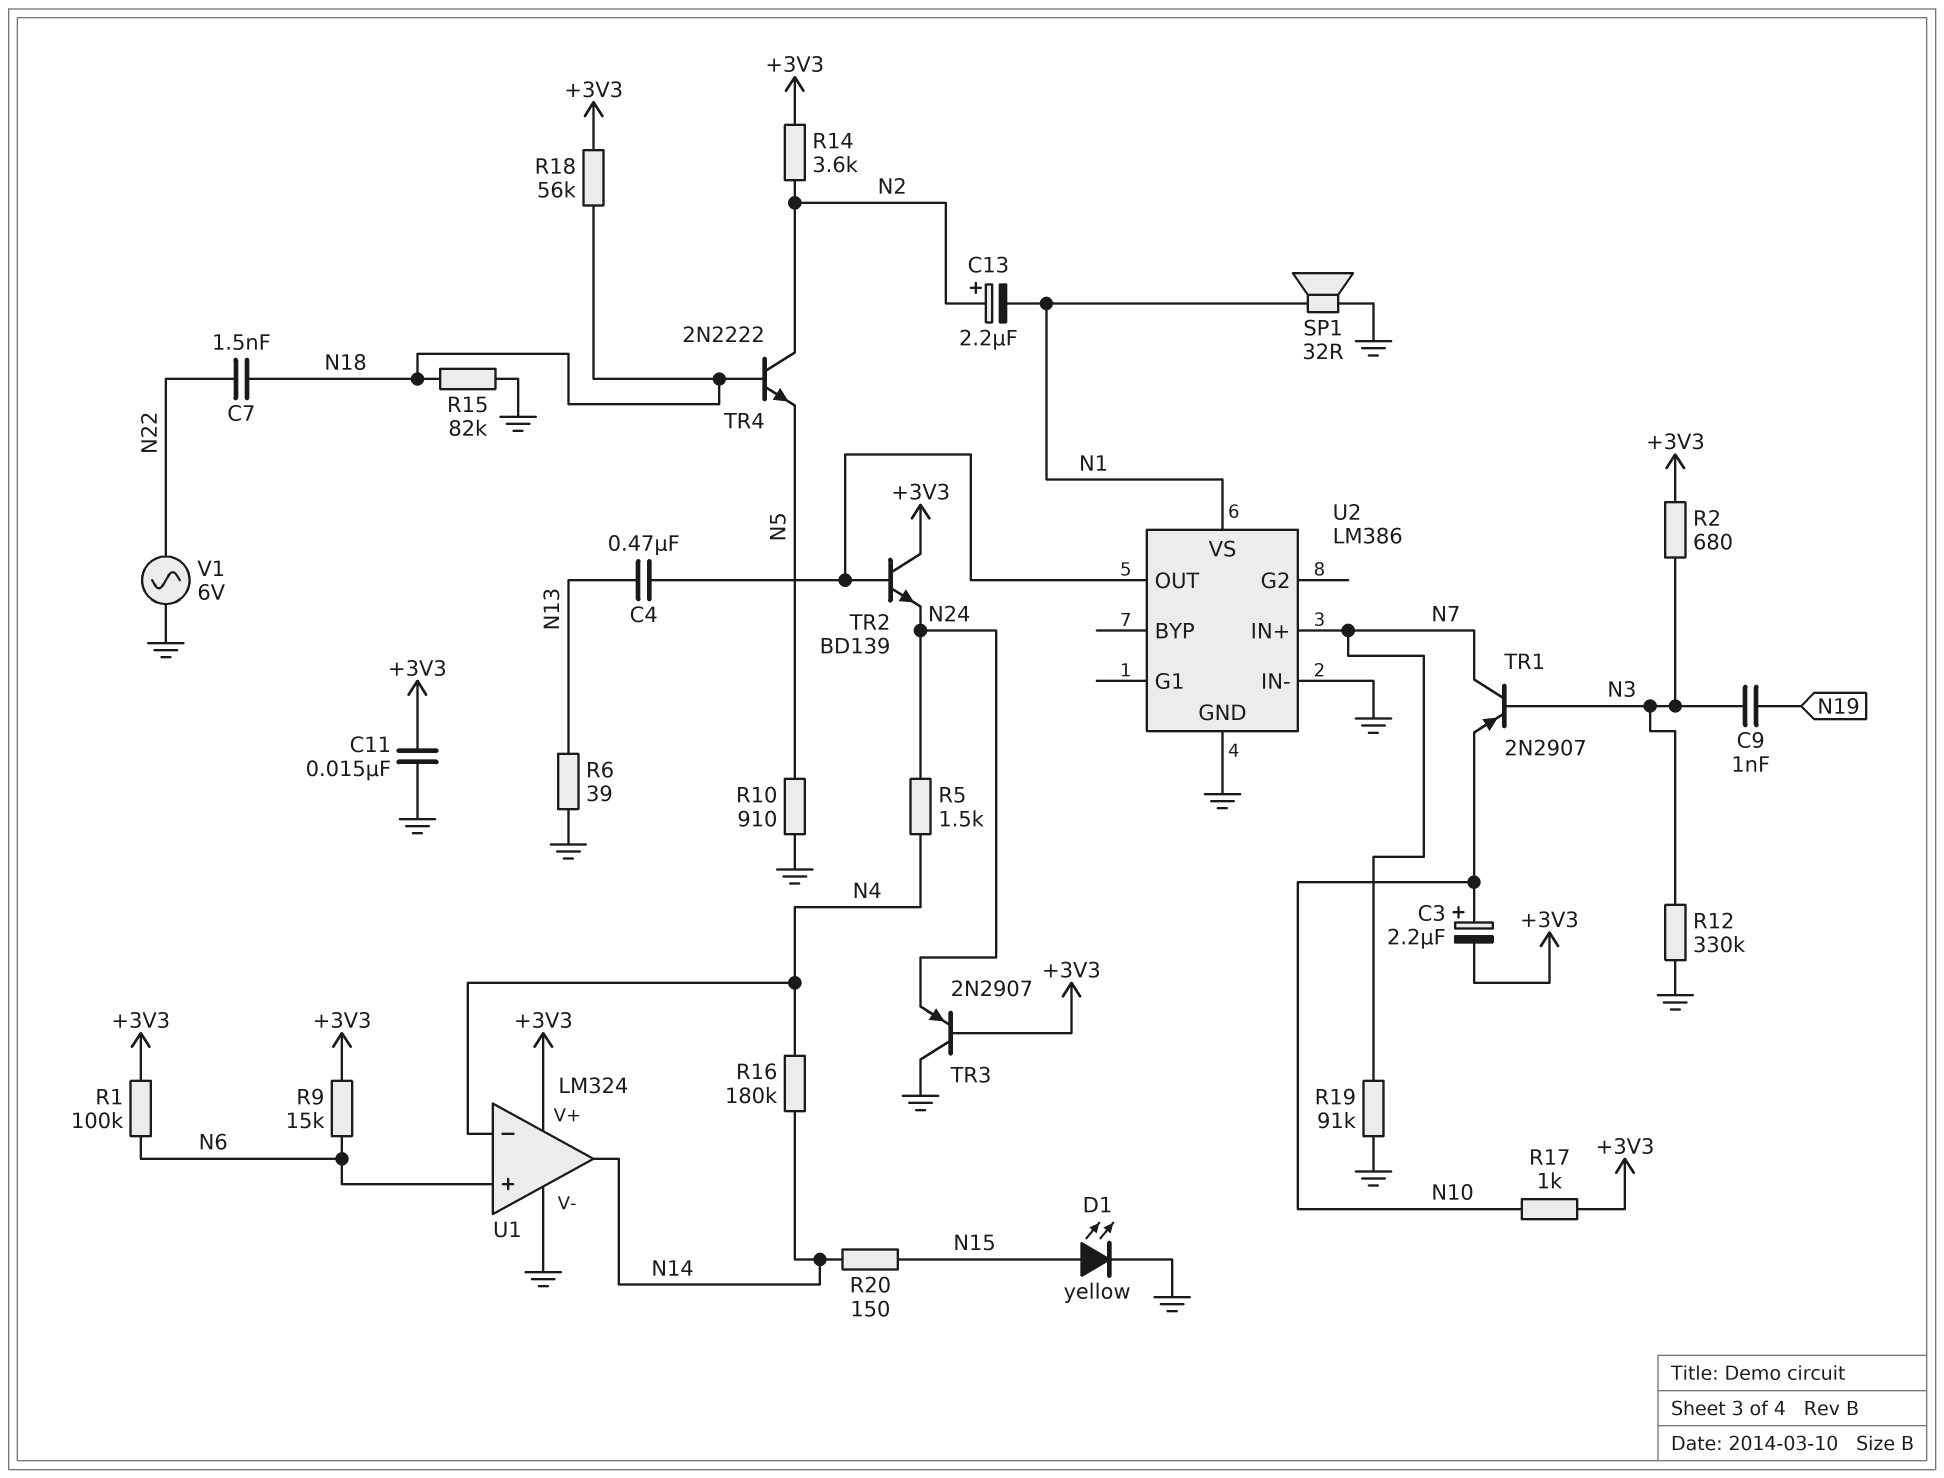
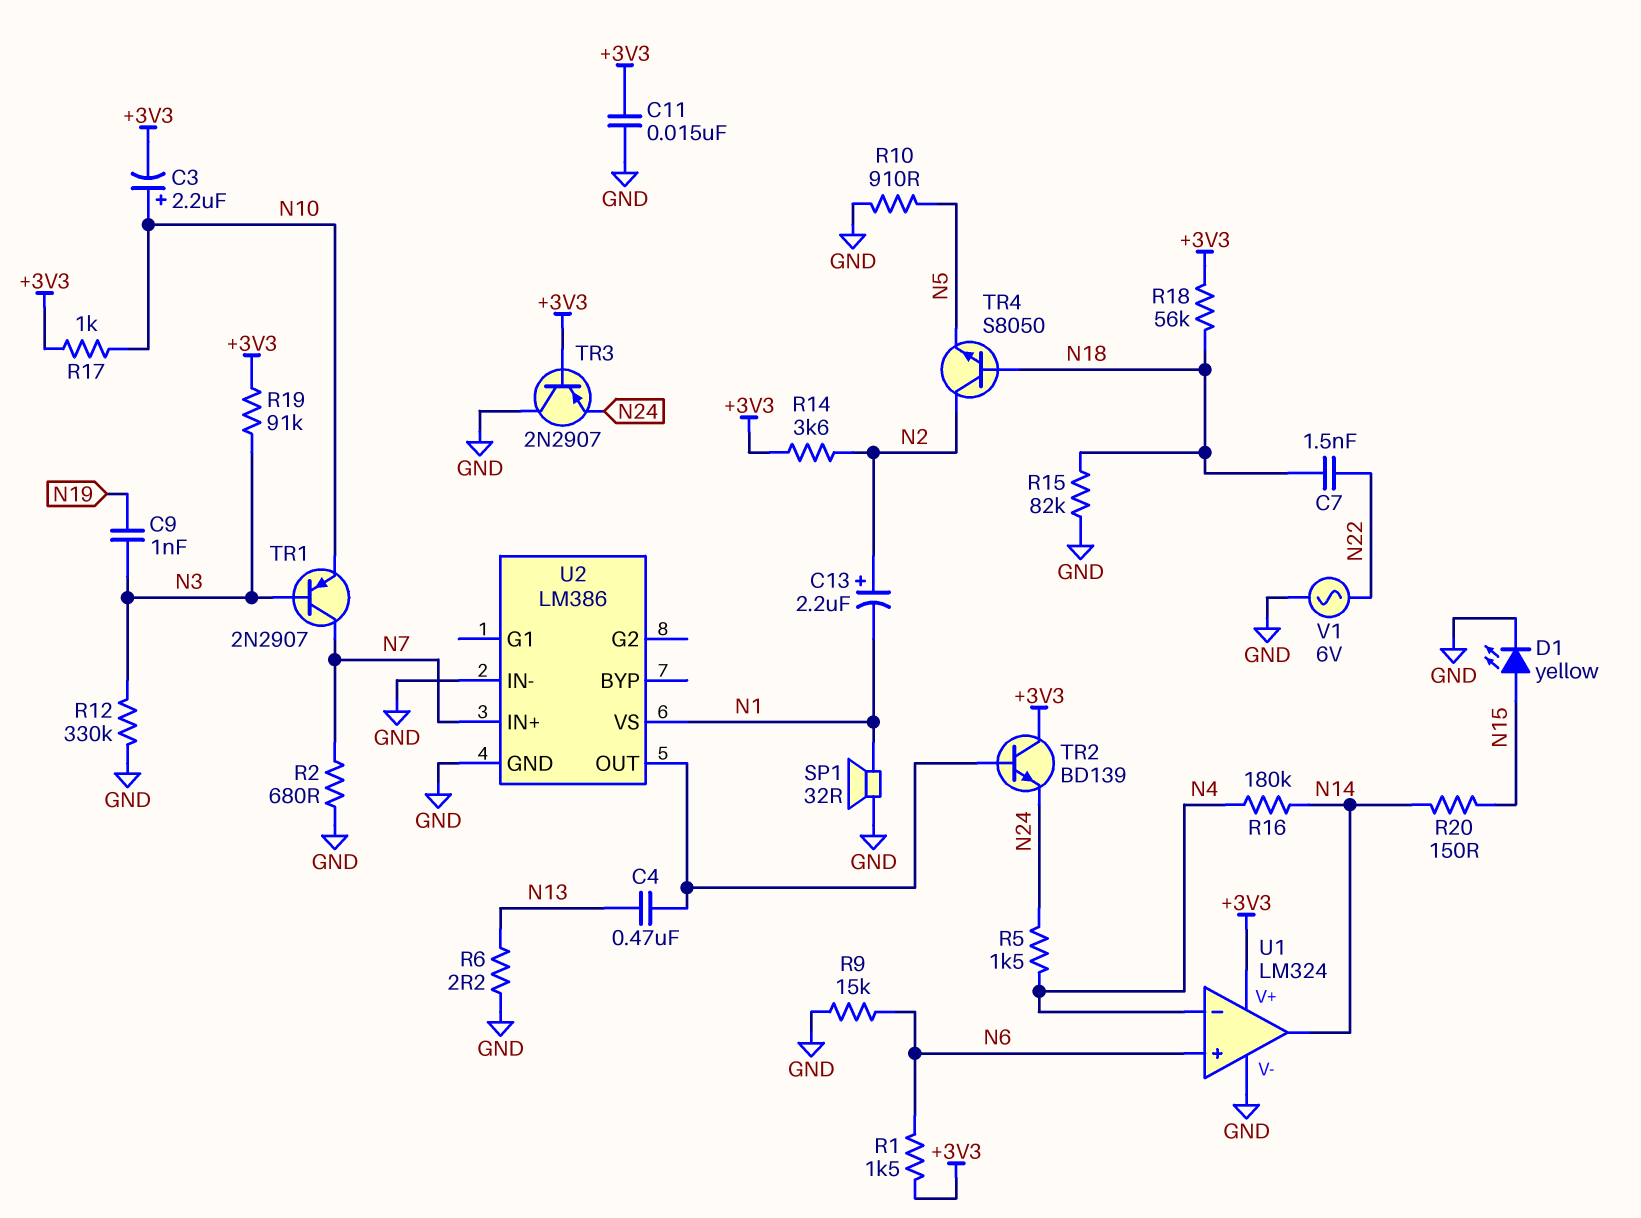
R1: 100k (+3V3, N6) -> 1.5k (+3V3, N6)
R2: 680 (+3V3, N3) -> 680 (GND, N7)
R6: 39 (GND, N13) -> 2.2 (GND, N13)
R9: 15k (+3V3, N6) -> 15k (GND, N6)
R19: 91k (GND, N7) -> 91k (+3V3, N3)
TR4: NPN 2N2222 (B N18, C N2, E N5) -> NPN S8050 (B N18, C N2, E N5)

